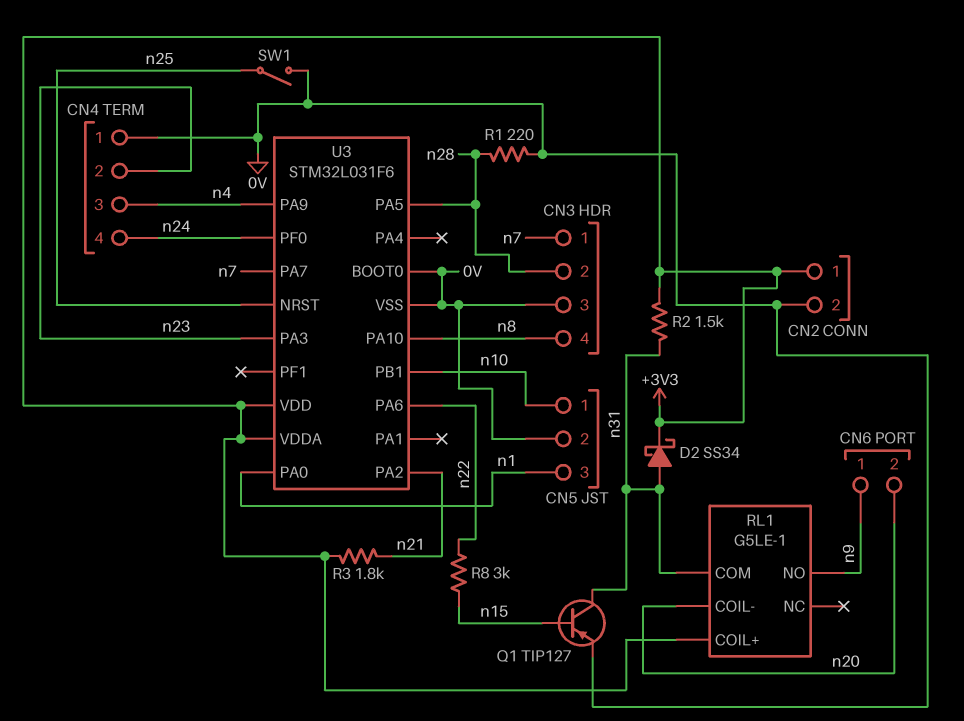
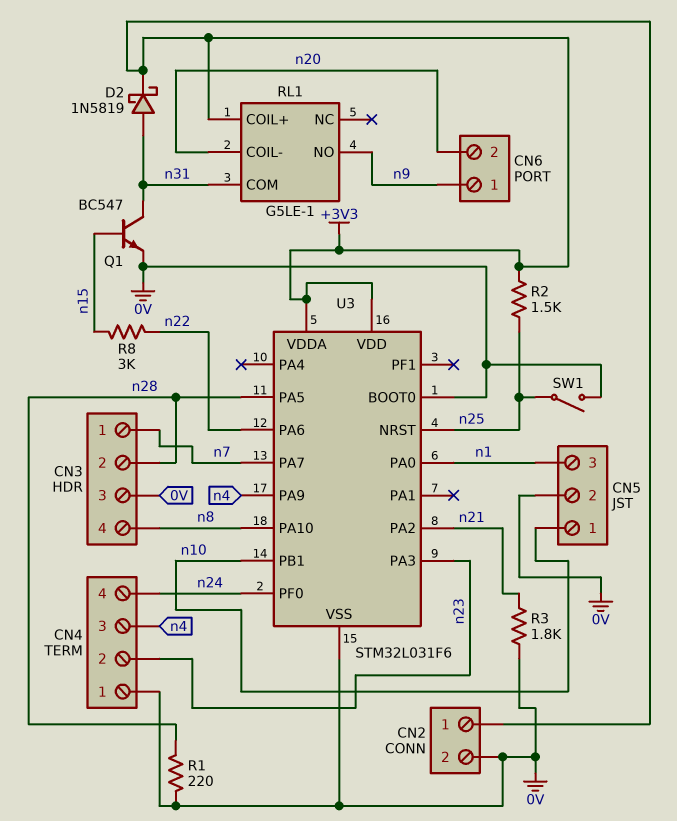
D2: schottky SS34 (A n31, K +3V3) -> schottky 1N5819 (A n31, K +3V3)
Q1: PNP TIP127 (B n15, C n31, E 0V) -> NPN BC547 (B n15, C n31, E 0V)
R2: 1.5k (+3V3, n31) -> 1.5k (+3V3, n25)
R3: 1.8k (+3V3, n21) -> 1.8k (0V, n21)

